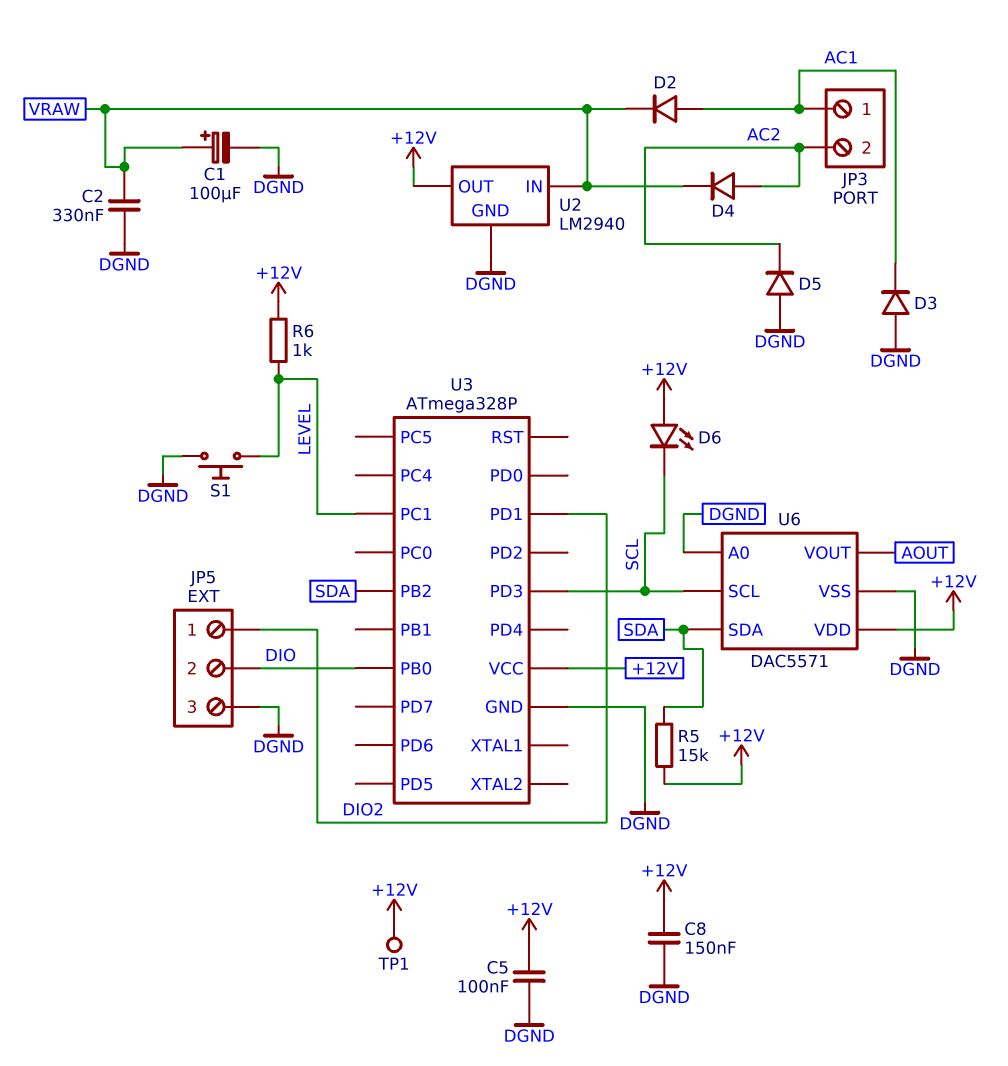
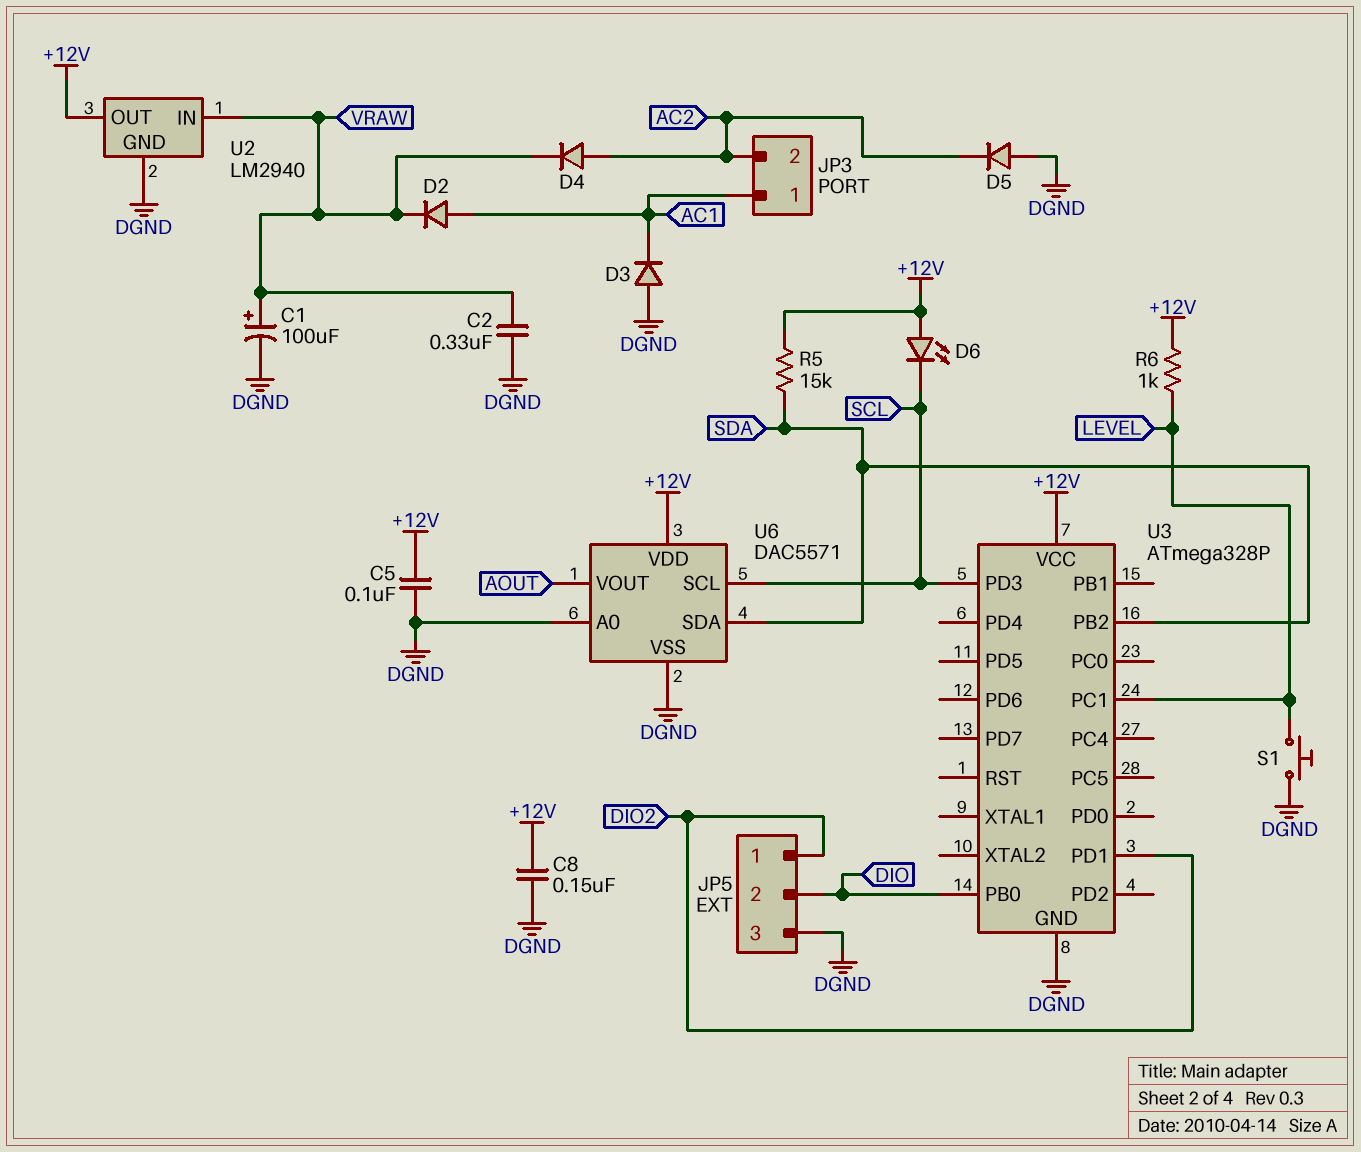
TP1: test point (+12V) -> none

